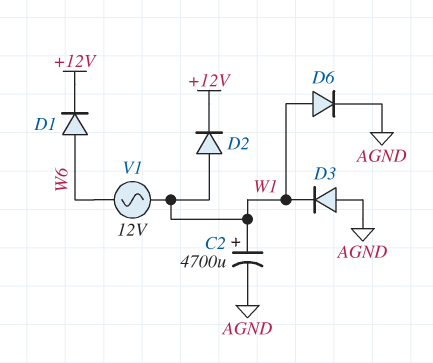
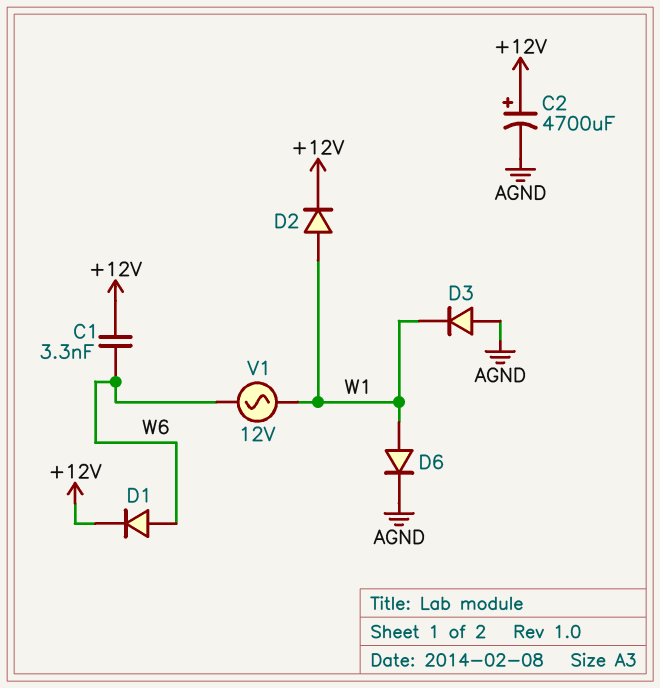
C1: none -> 3.3nF (+12V, W6)
C2: 4700uF (plus W1, minus AGND) -> 4700uF (plus +12V, minus AGND)

